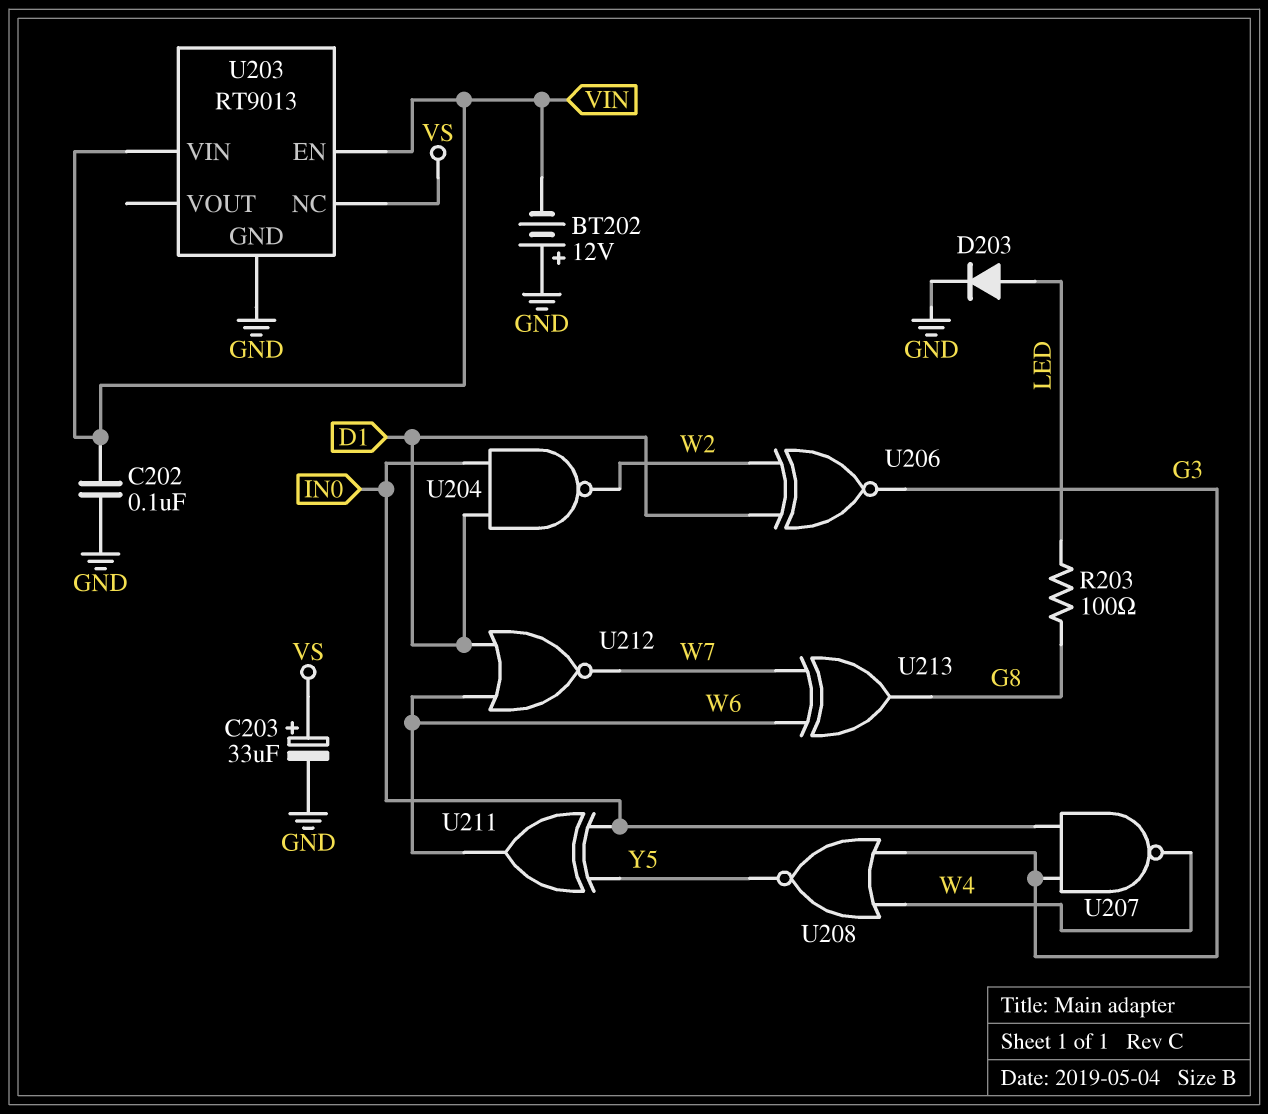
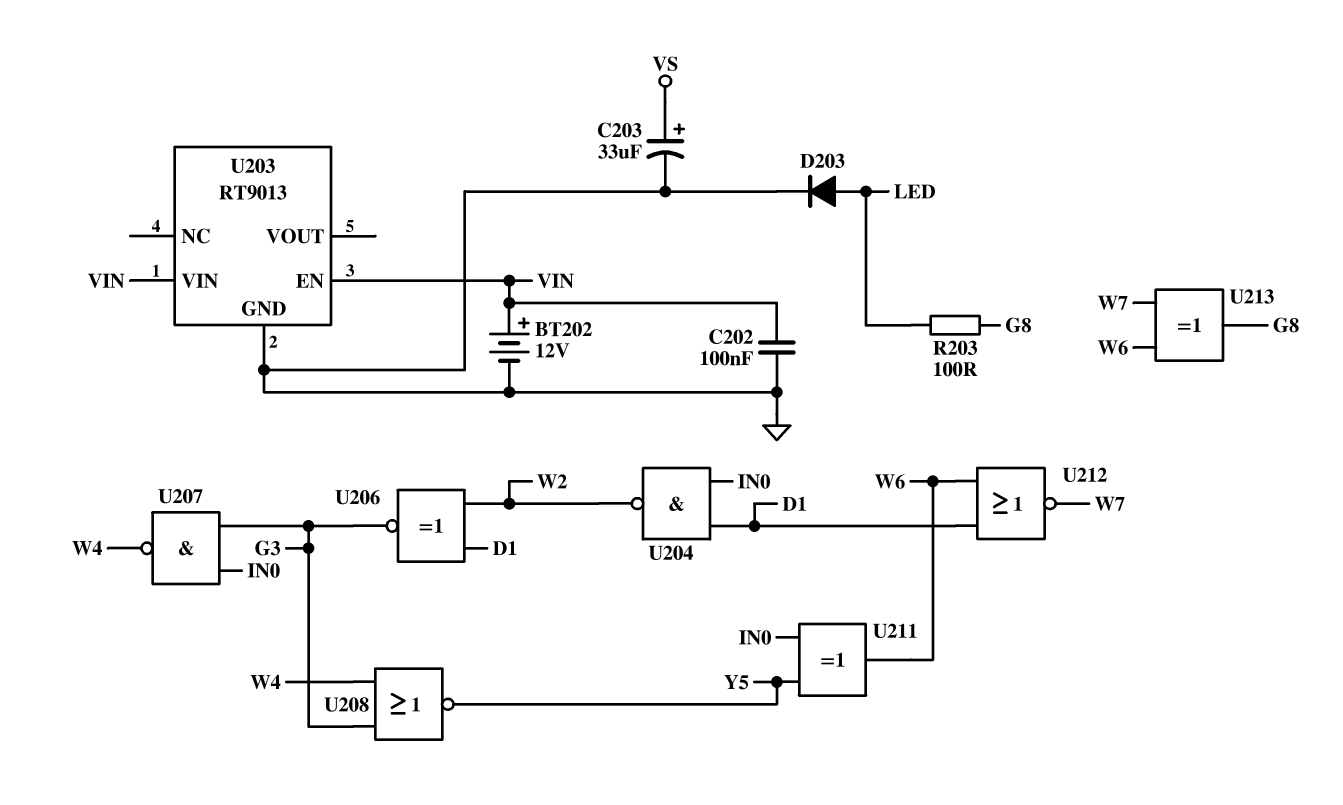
BT202: 12V (plus GND, minus VIN) -> 12V (plus VIN, minus GND)
U203 pin NC: VS -> none

